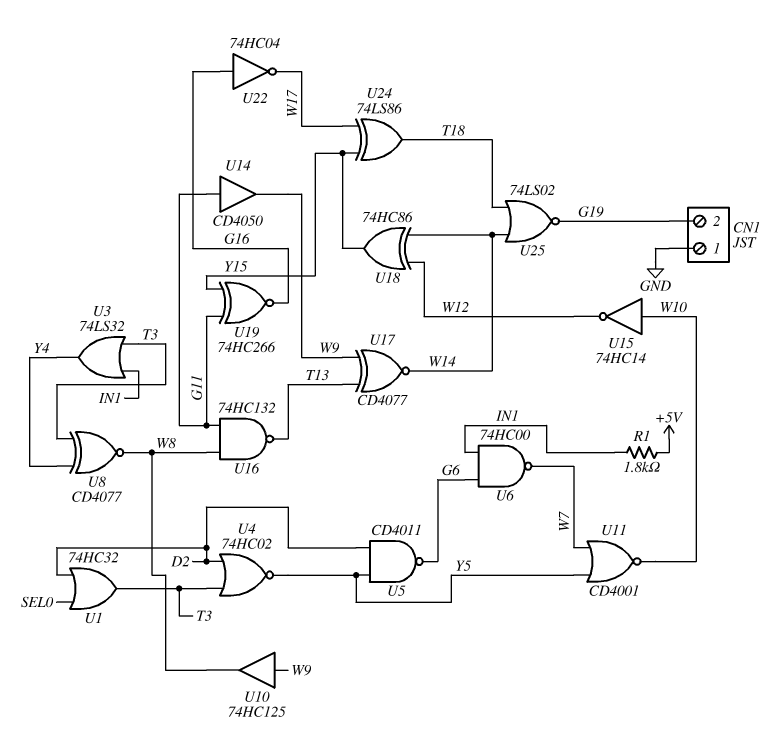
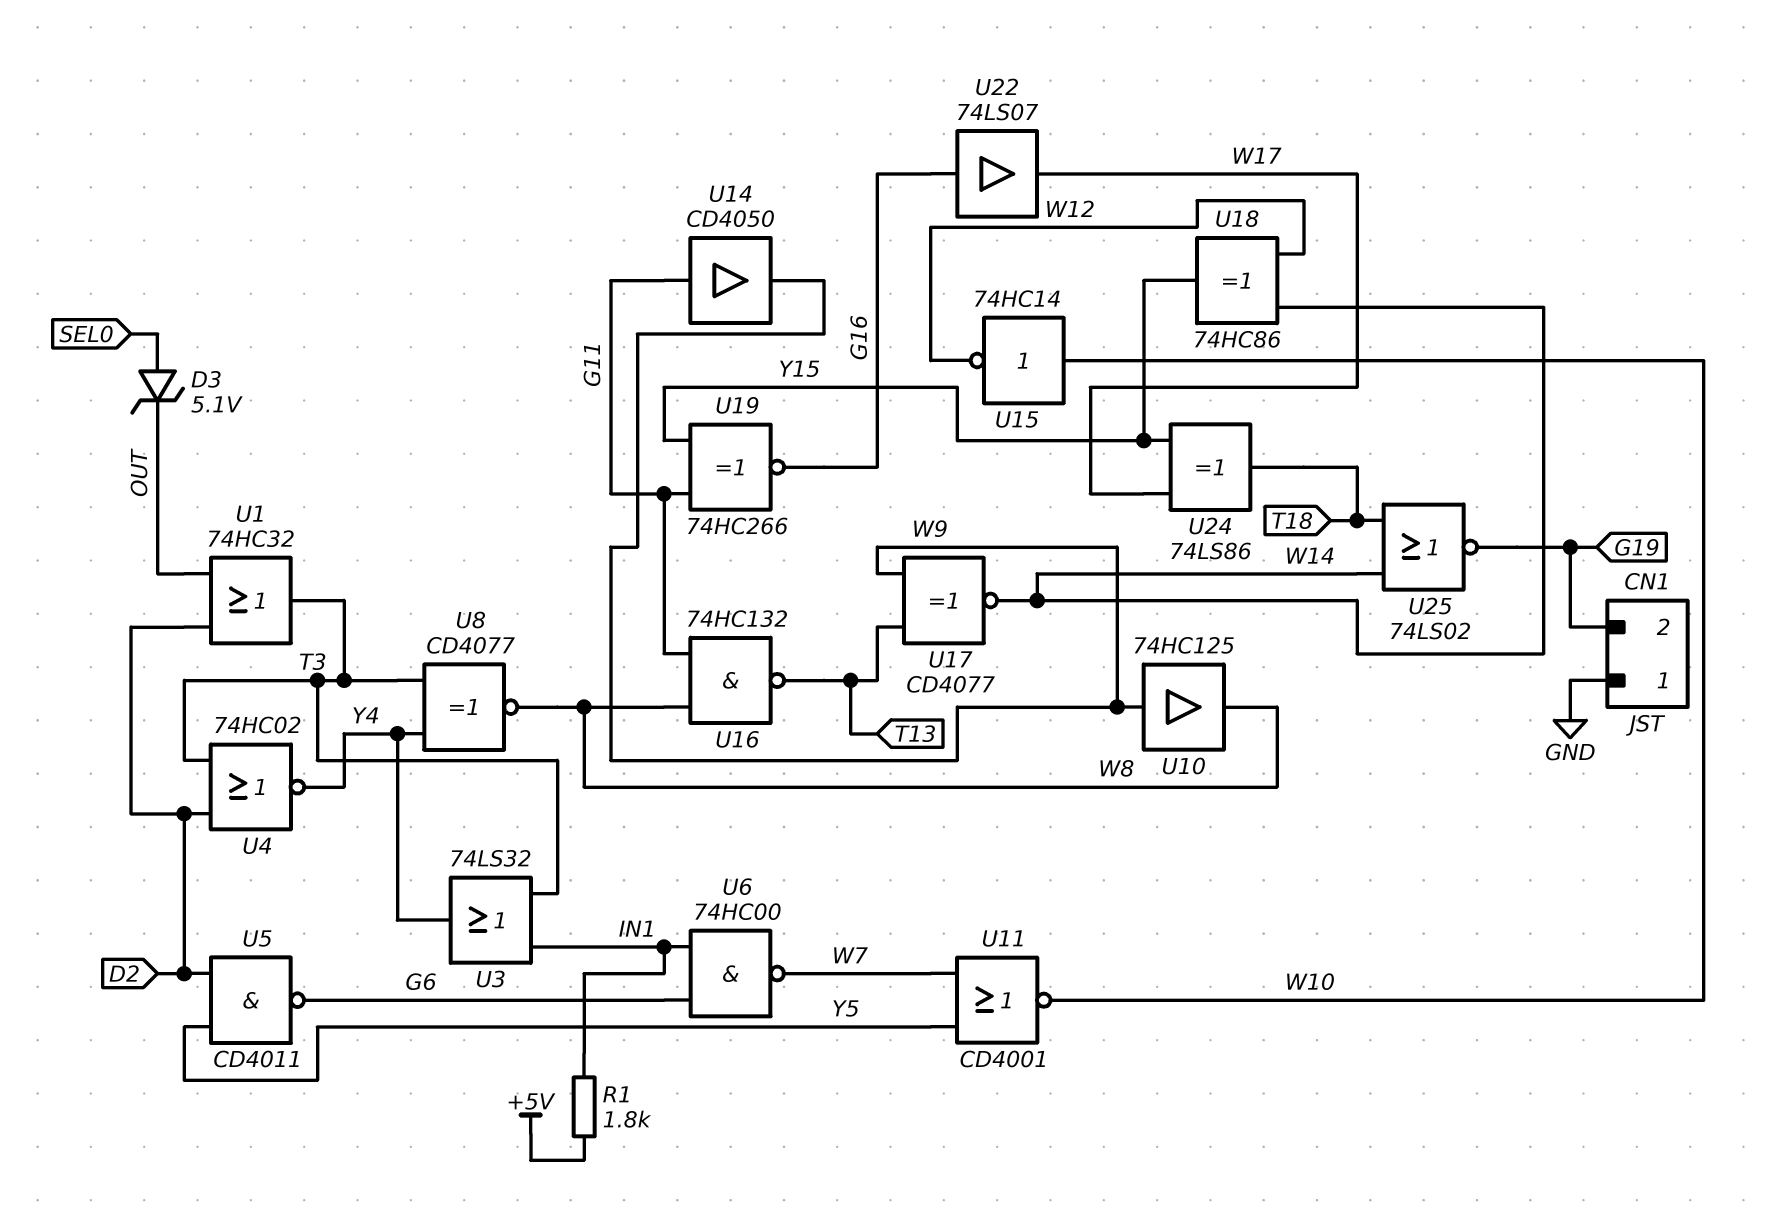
D3: none -> zener 5.1V (A SEL0, K OUT)
U1: OR 74HC32 (in D2, in SEL0, out T3) -> OR 74HC32 (in D2, in OUT, out T3)
U4: NOR 74HC02 (in D2, in T3, out Y5) -> NOR 74HC02 (in D2, in T3, out Y4)
U22: NOT 74HC04 (in G16, out W17) -> buffer 74LS07 (in G16, out W17)

